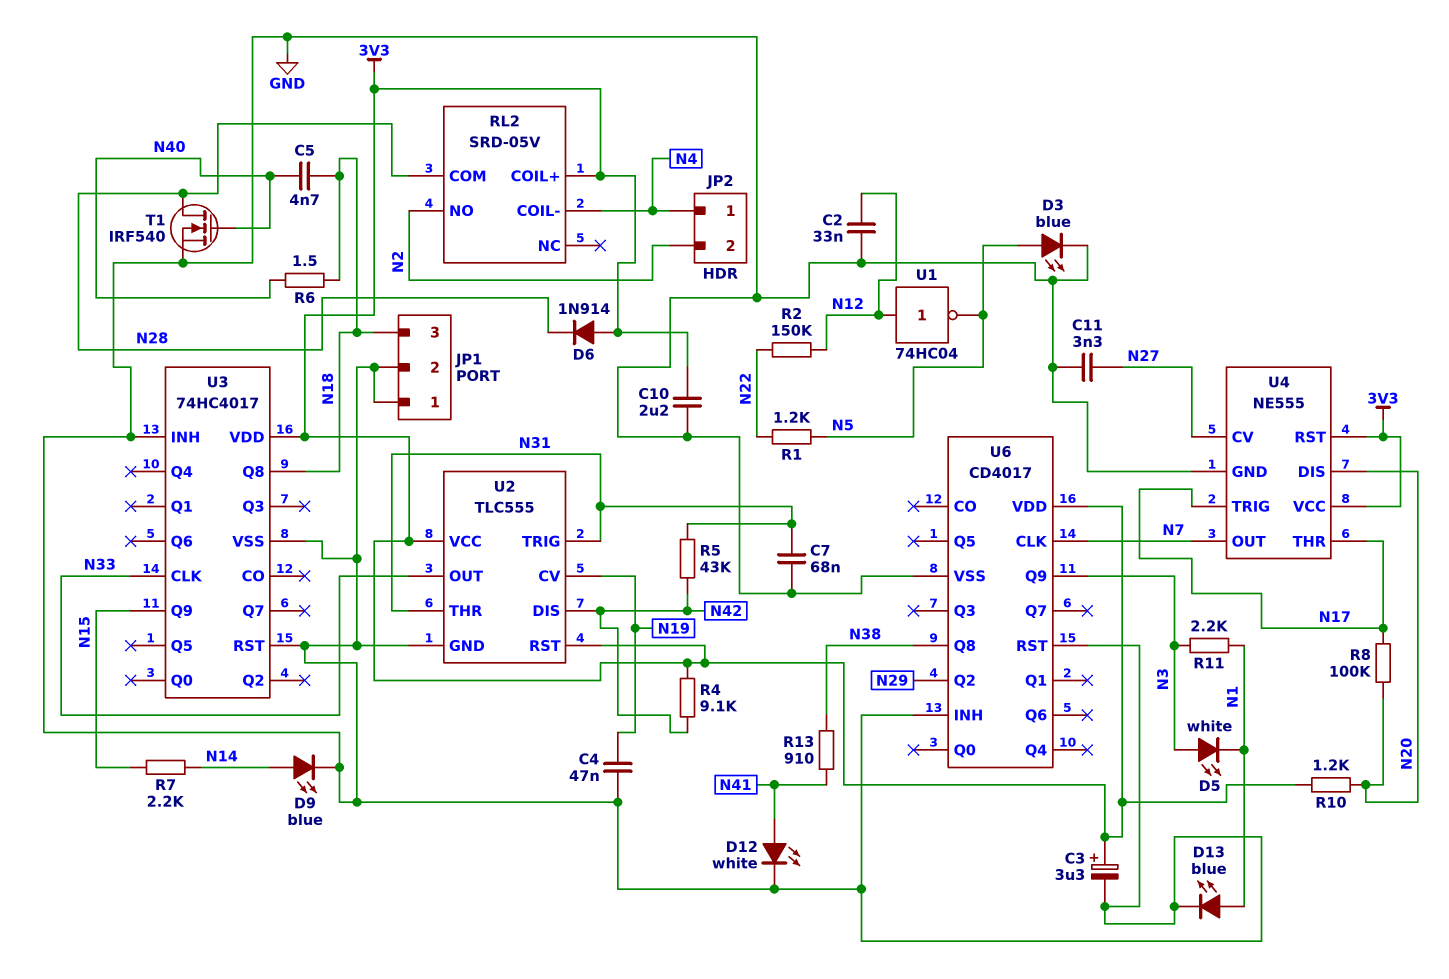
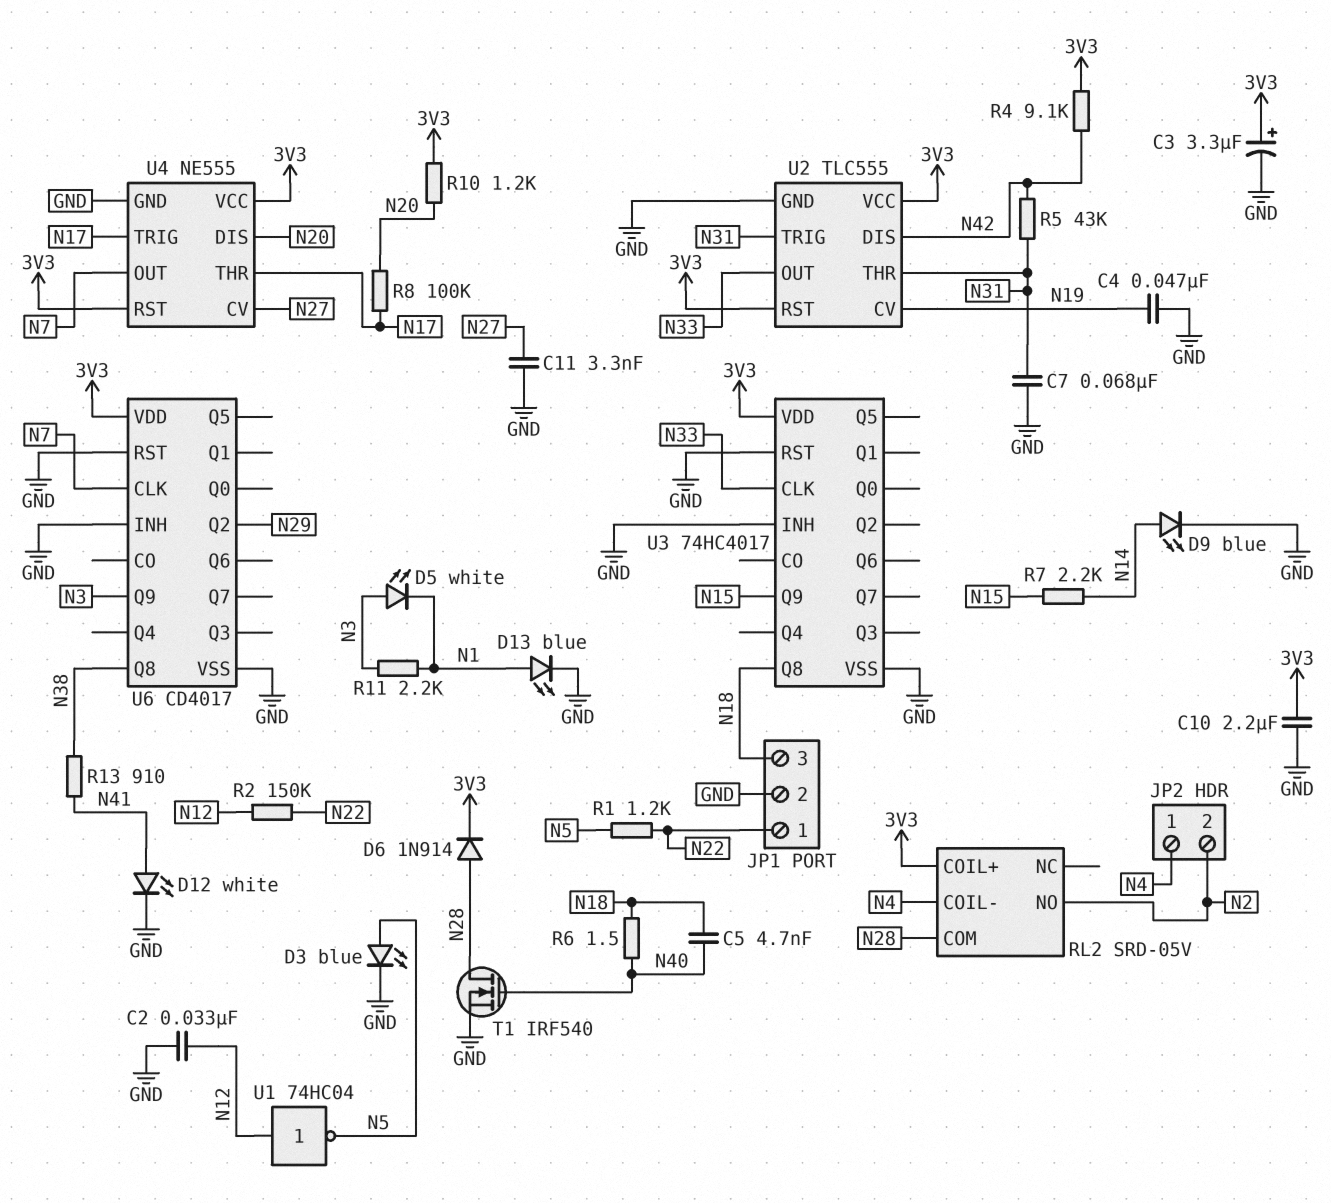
D6: diode 1N914 (A 3V3, K N28) -> diode 1N914 (A N28, K 3V3)
JP1 pin 1: GND -> N22

